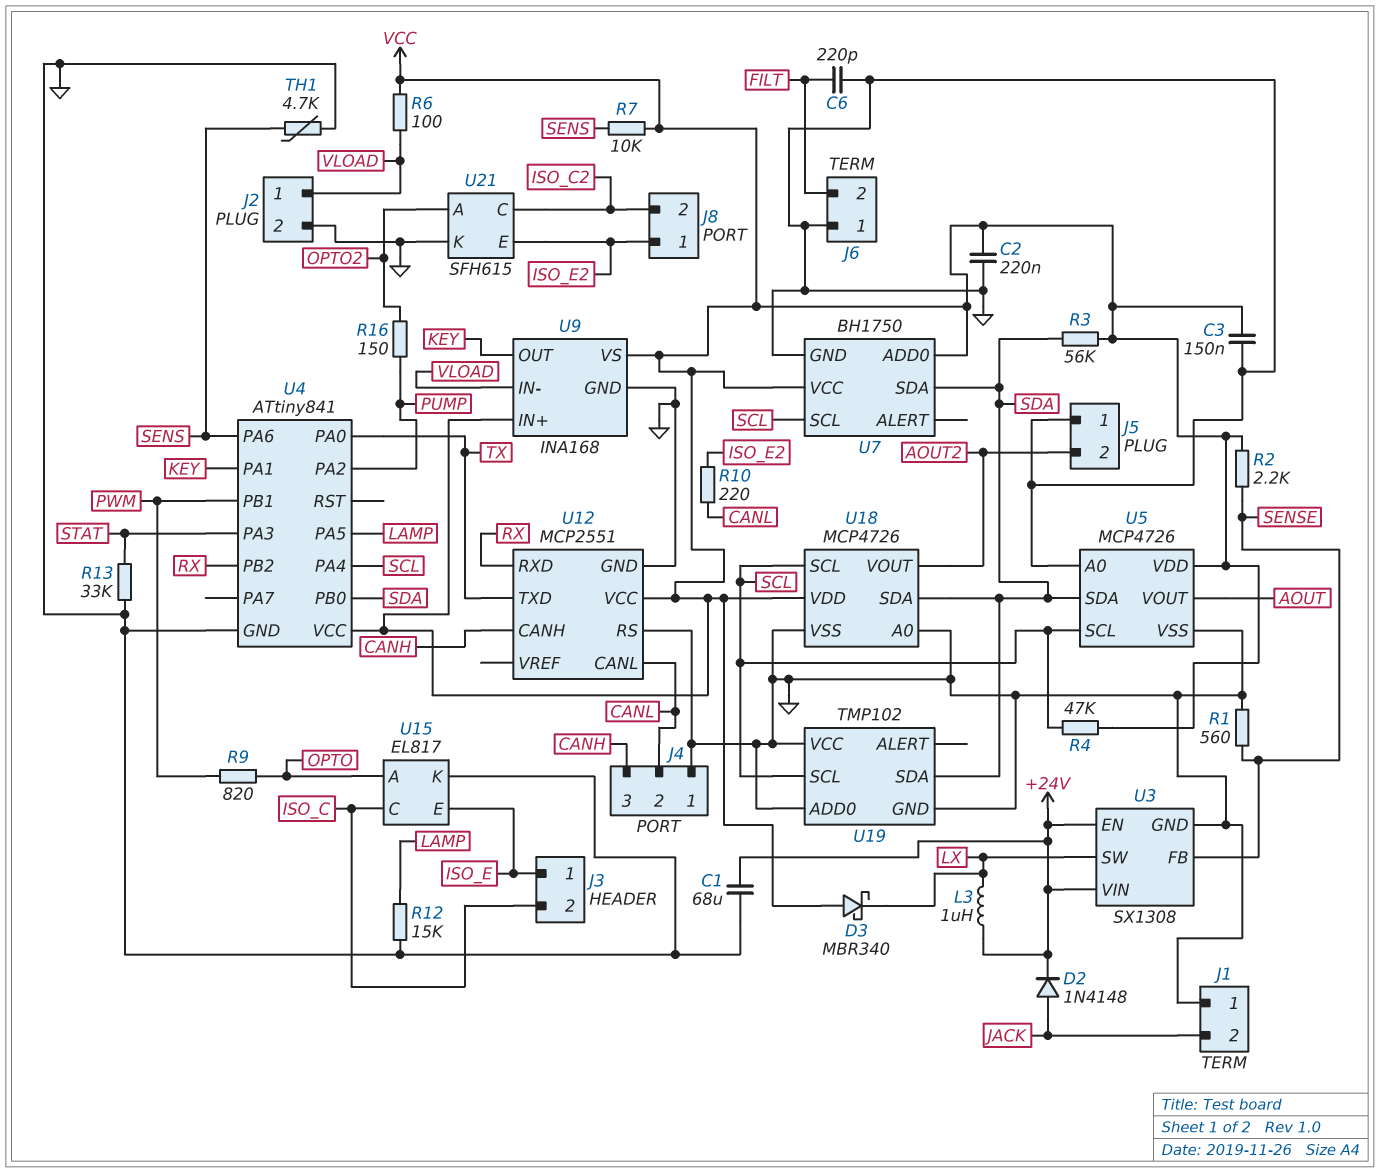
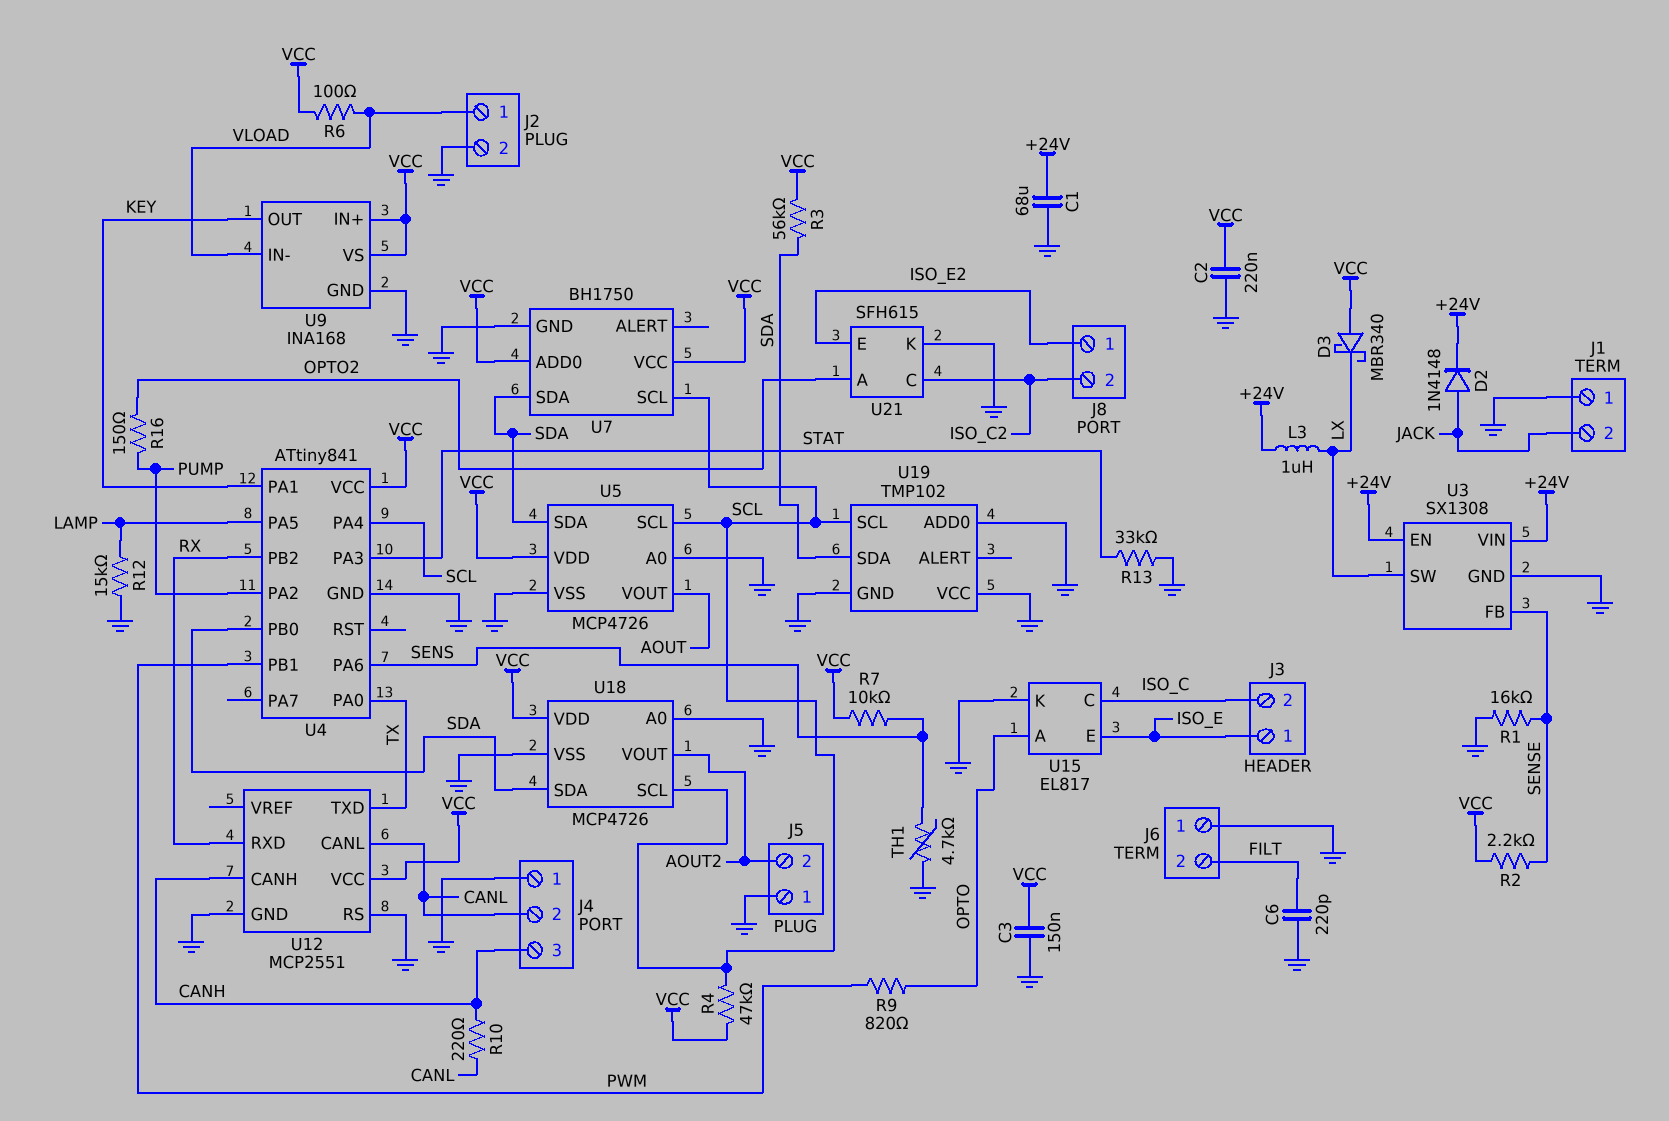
R1: 560 (GND, SENSE) -> 16k (GND, SENSE)
R10: 220 (CANL, ISO_E2) -> 220 (CANH, CANL)

